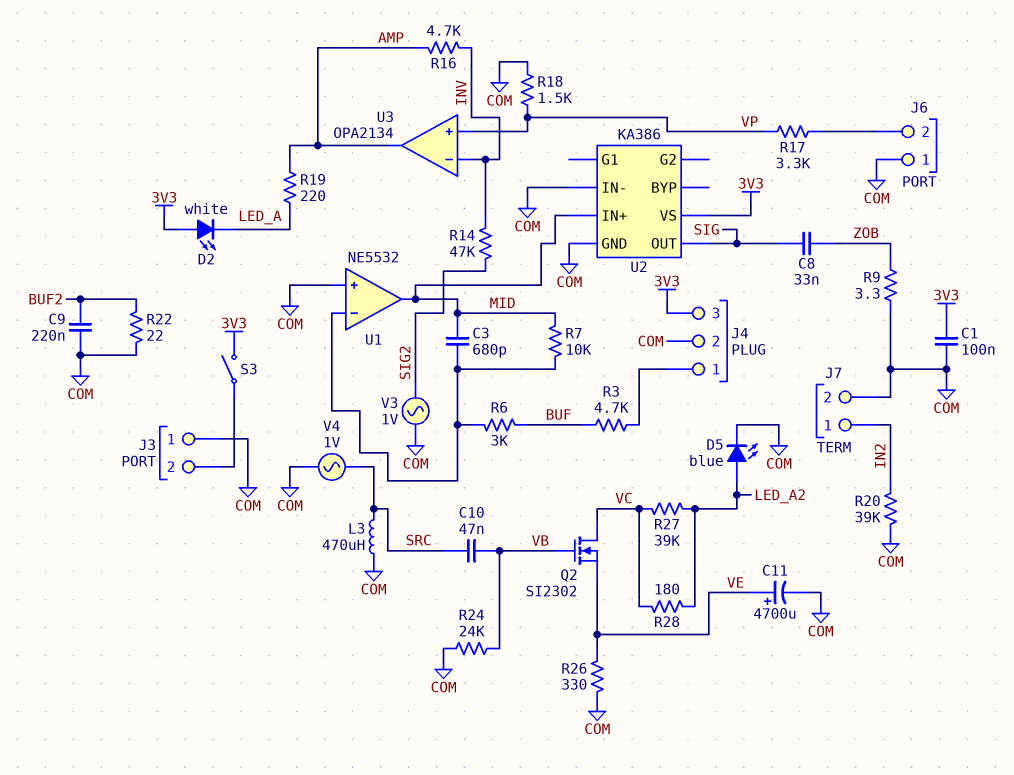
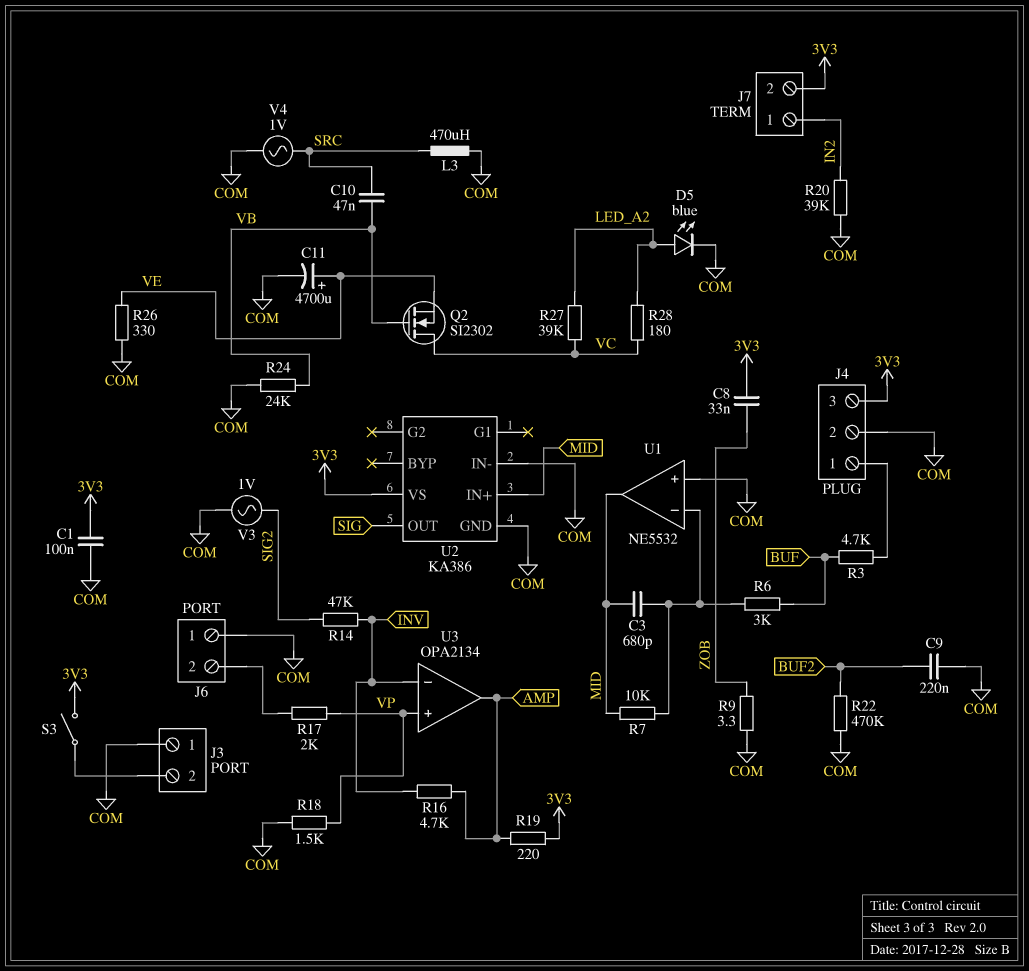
C8: 33nF (SIG, ZOB) -> 33nF (3V3, ZOB)
D2: LED white (A 3V3, K LED_A) -> none
J7 pin 2: COM -> 3V3
R17: 3.3k (J6/2, VP) -> 2k (J6/2, VP)
R19: 220 (AMP, LED_A) -> 220 (3V3, AMP)
R22: 22 (BUF2, COM) -> 470k (BUF2, COM)

